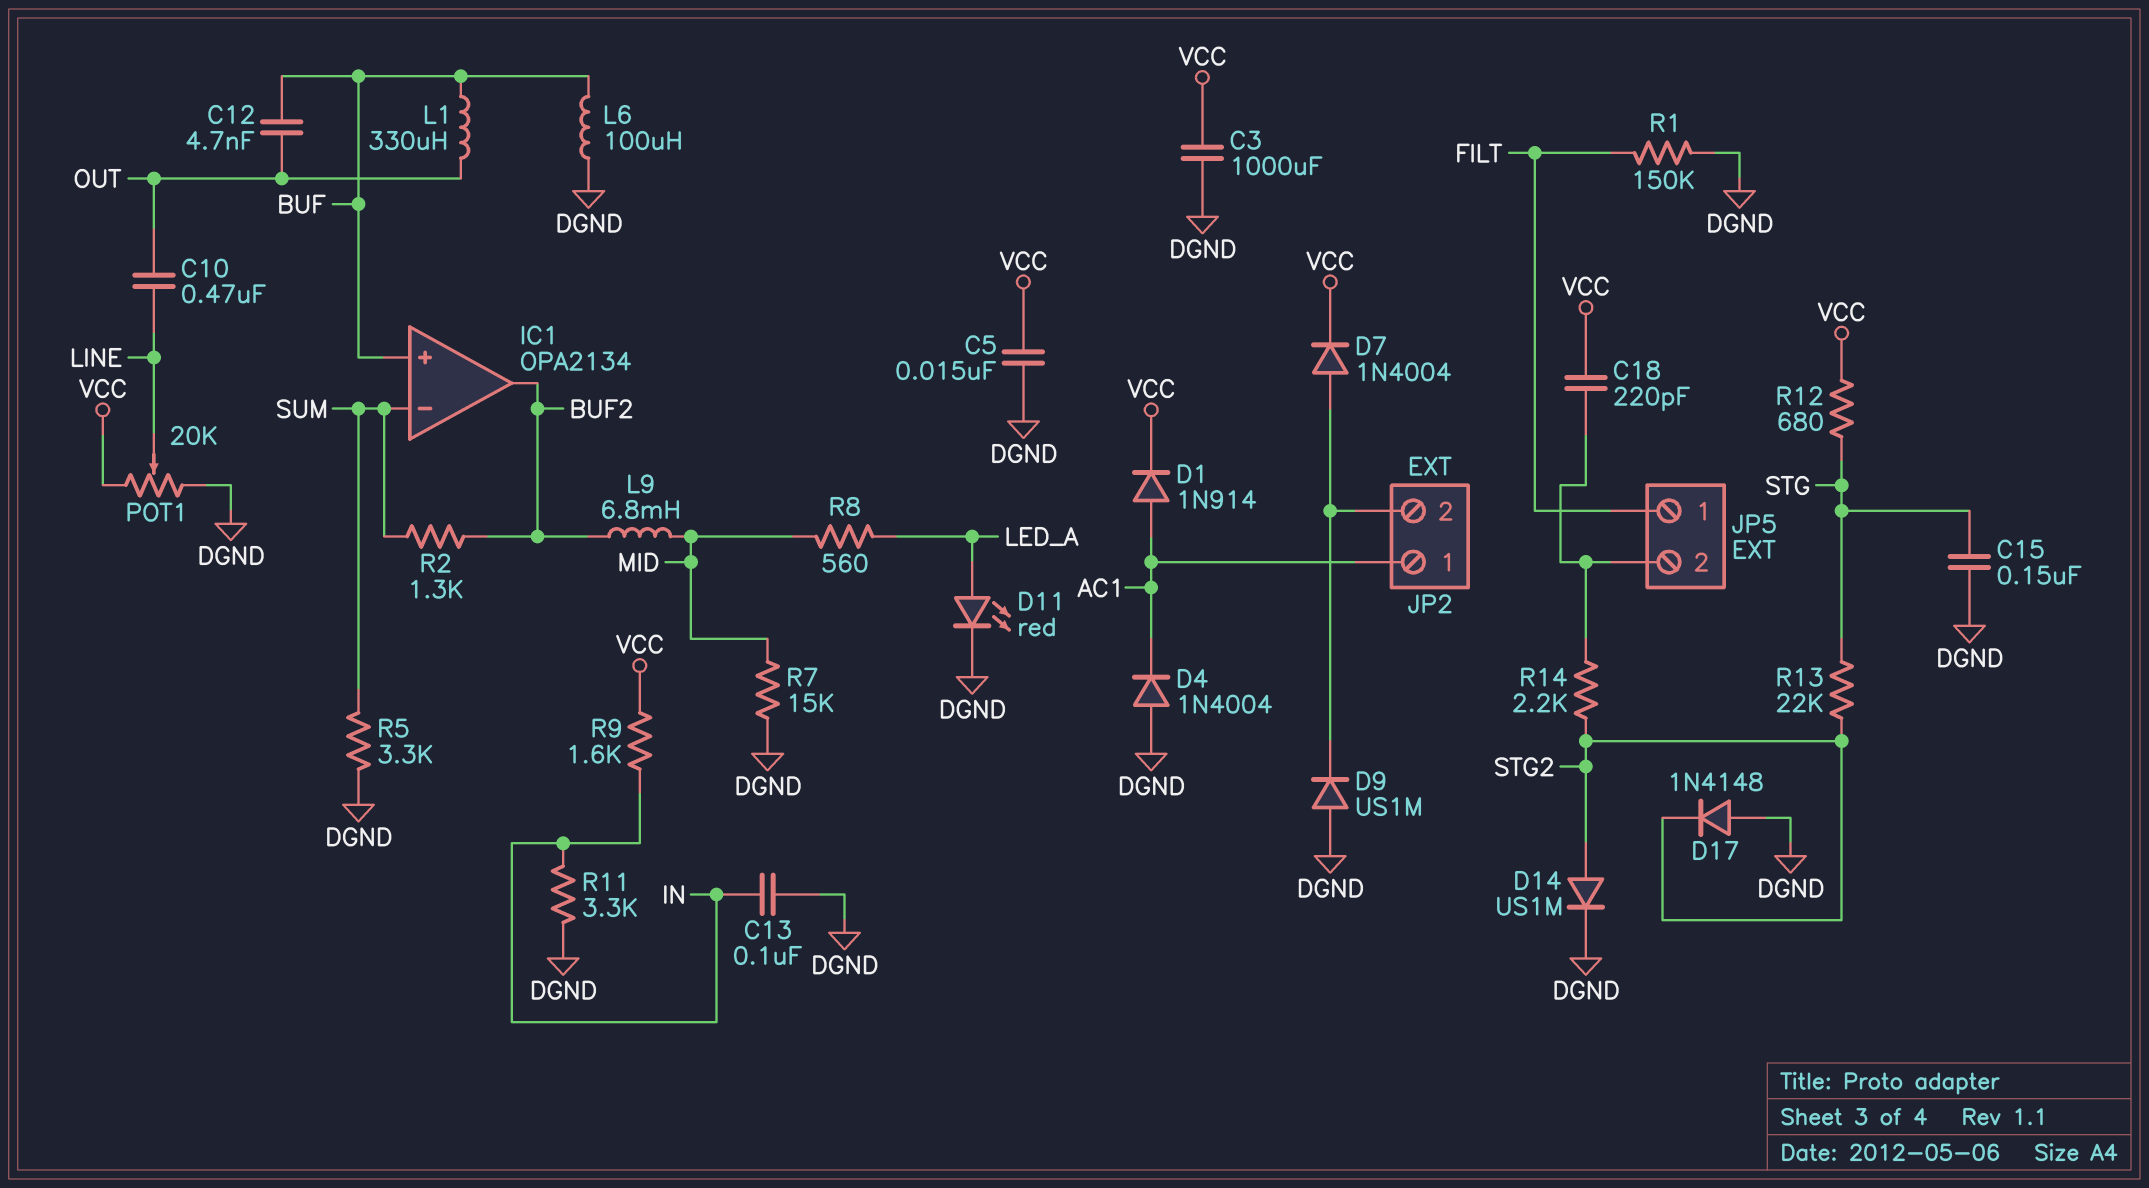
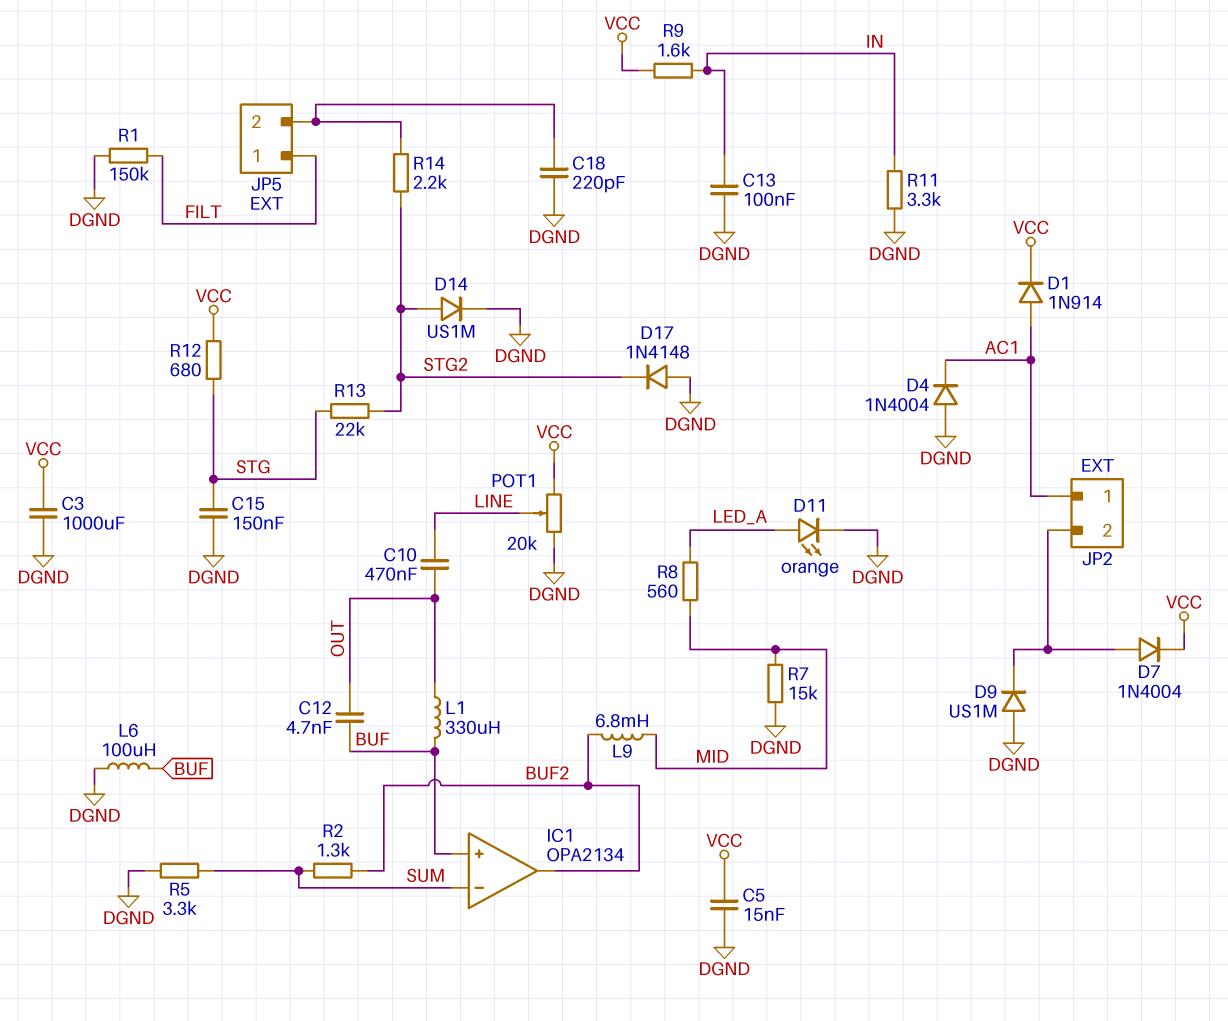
C18: 220pF (JP5/2, VCC) -> 220pF (DGND, JP5/2)
D11: LED red (A LED_A, K DGND) -> LED orange (A LED_A, K DGND)

